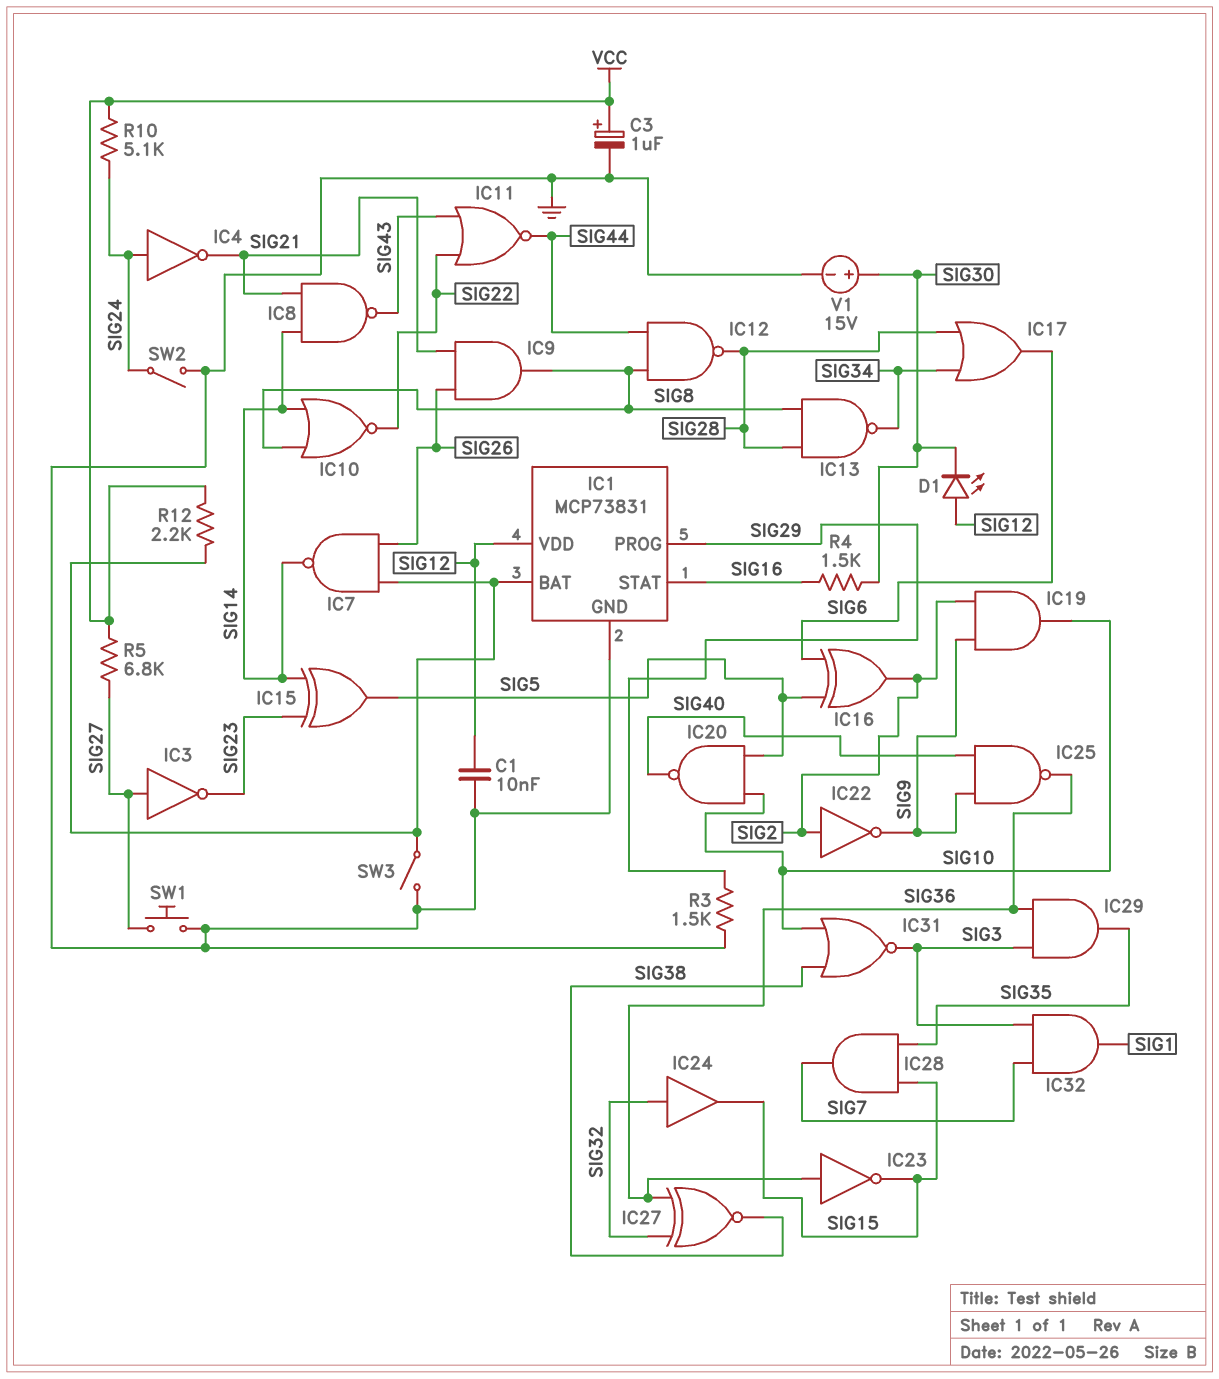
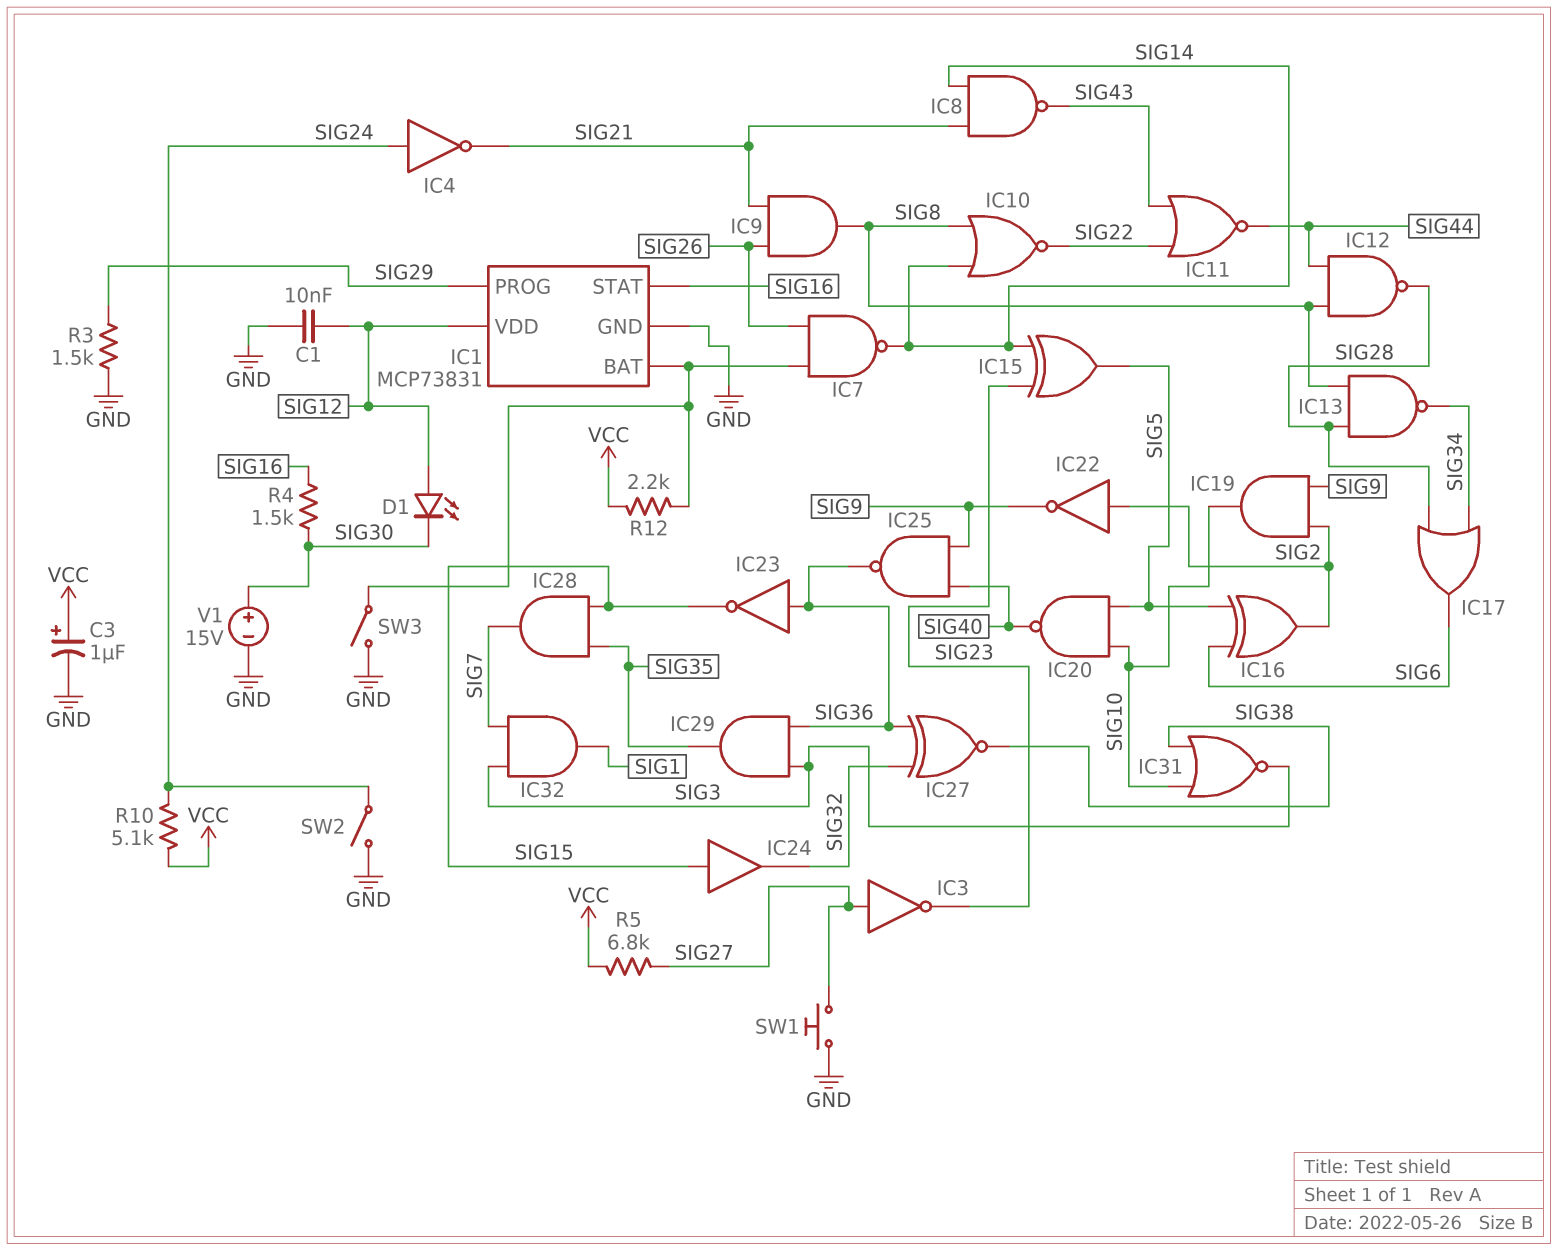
IC24: buffer (in SIG32, out SIG15) -> buffer (in SIG15, out SIG32)

